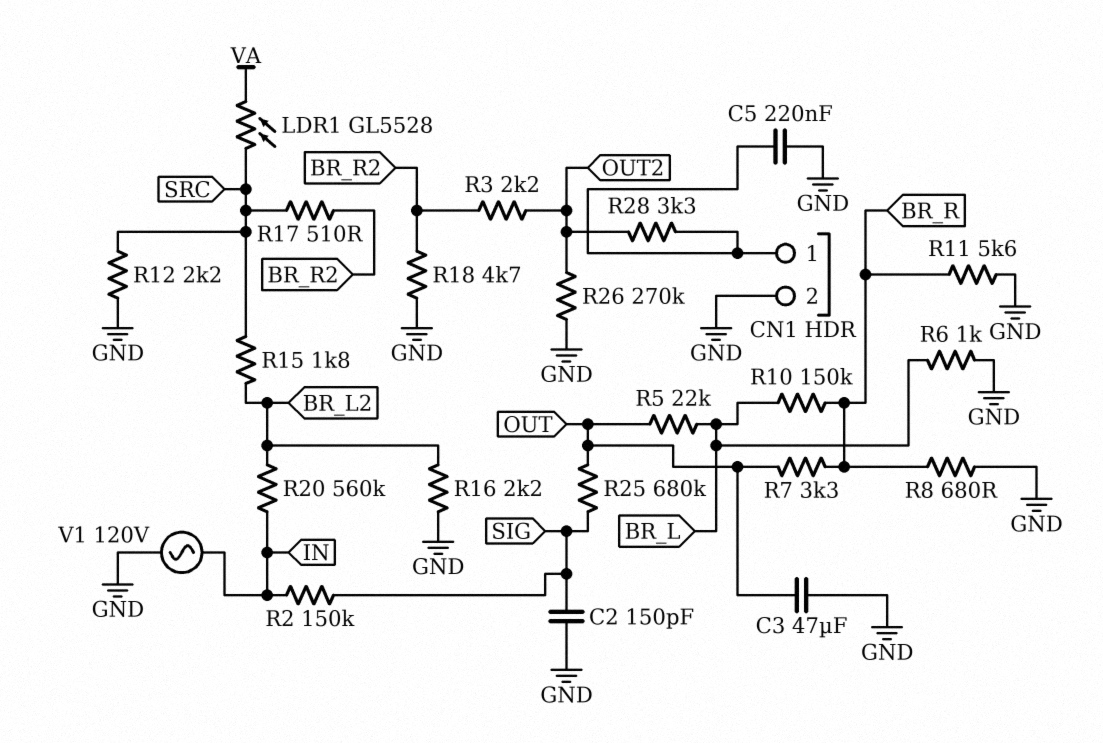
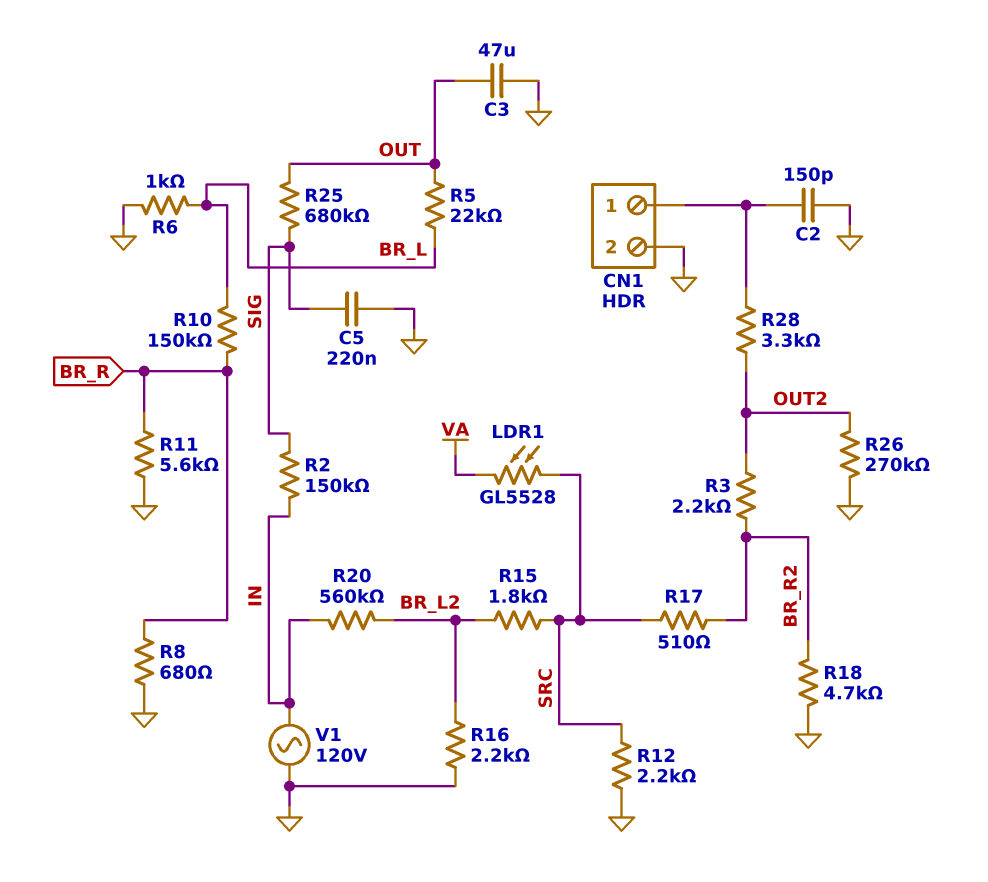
C2: 150pF (GND, SIG) -> 150pF (CN1/1, GND)
C5: 220nF (CN1/1, GND) -> 220nF (GND, SIG)
R7: 3.3k (BR_R, OUT) -> none

